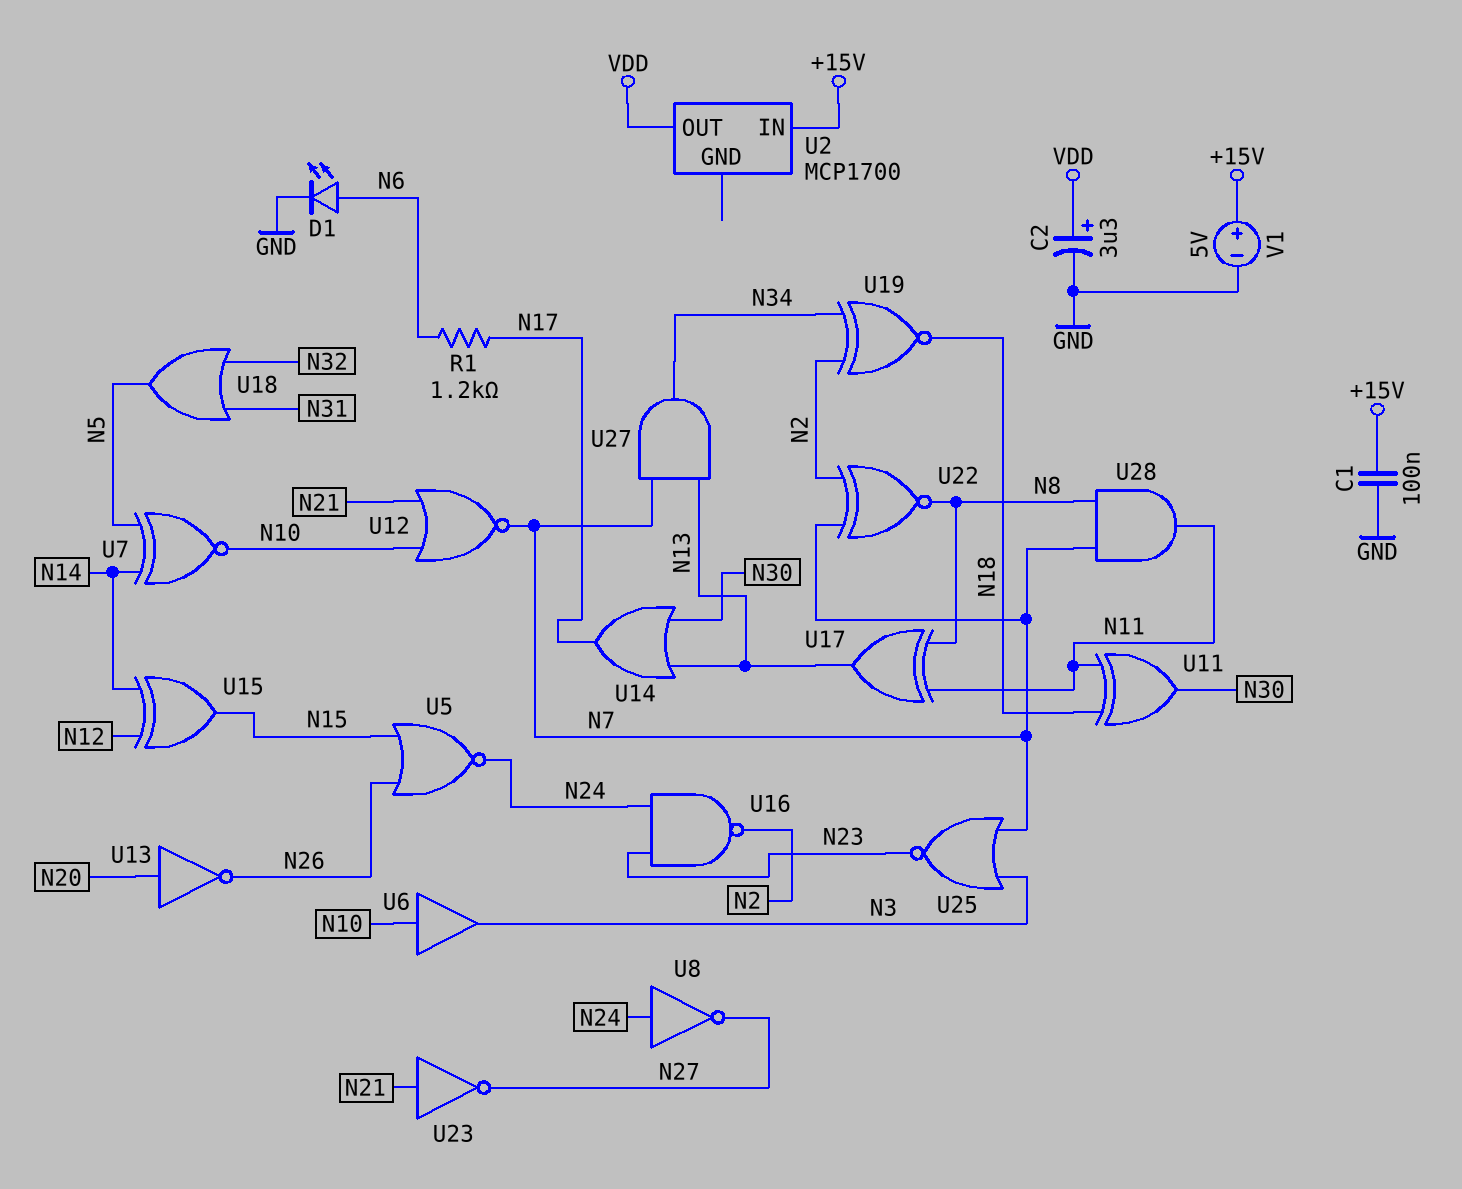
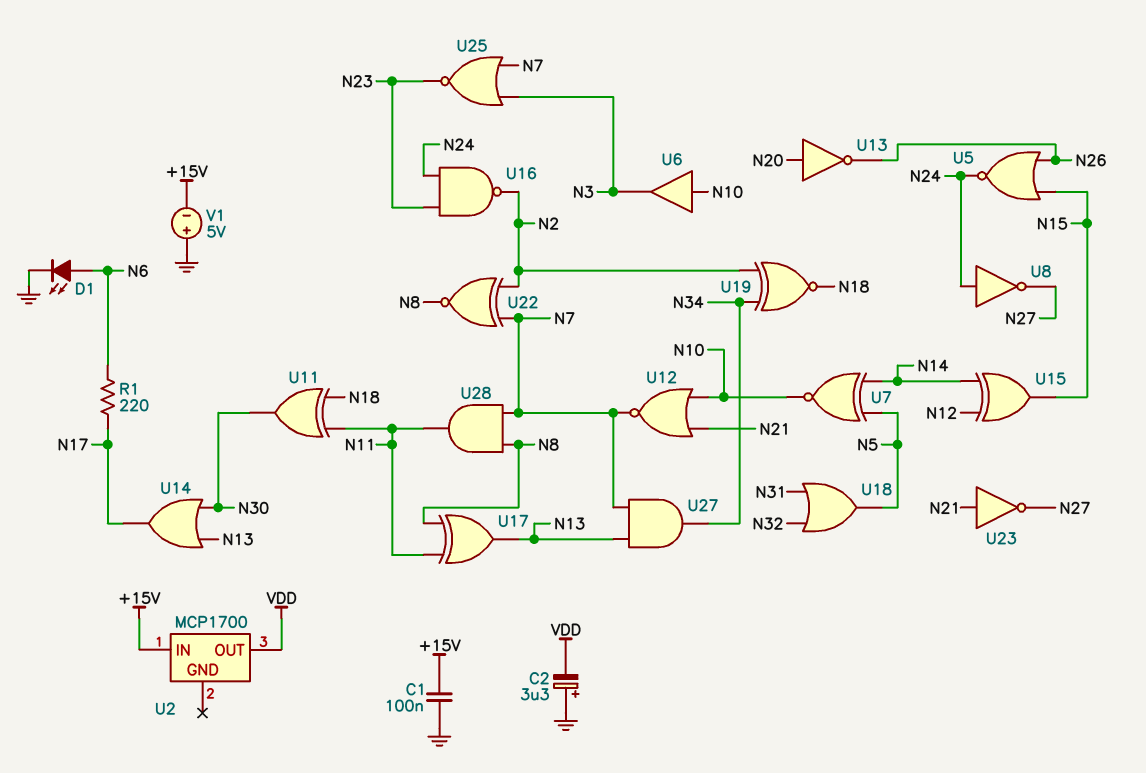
C2: 3.3uF (plus VDD, minus GND) -> 3.3uF (plus GND, minus VDD)
R1: 1.2k (N6, N17) -> 220 (N6, N17)
V1: 5V (plus +15V, minus GND) -> 5V (plus GND, minus +15V)

